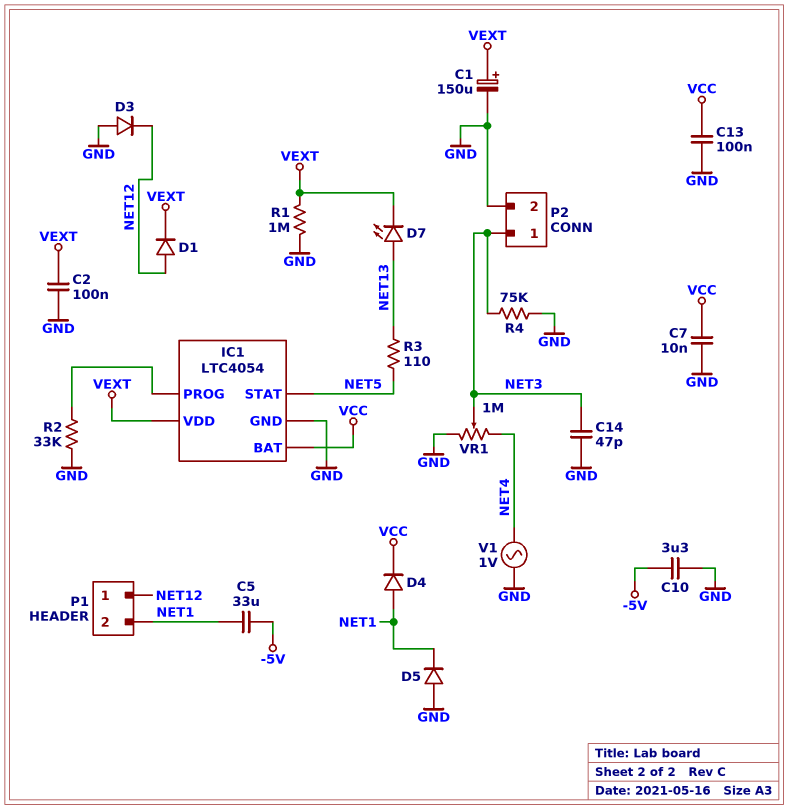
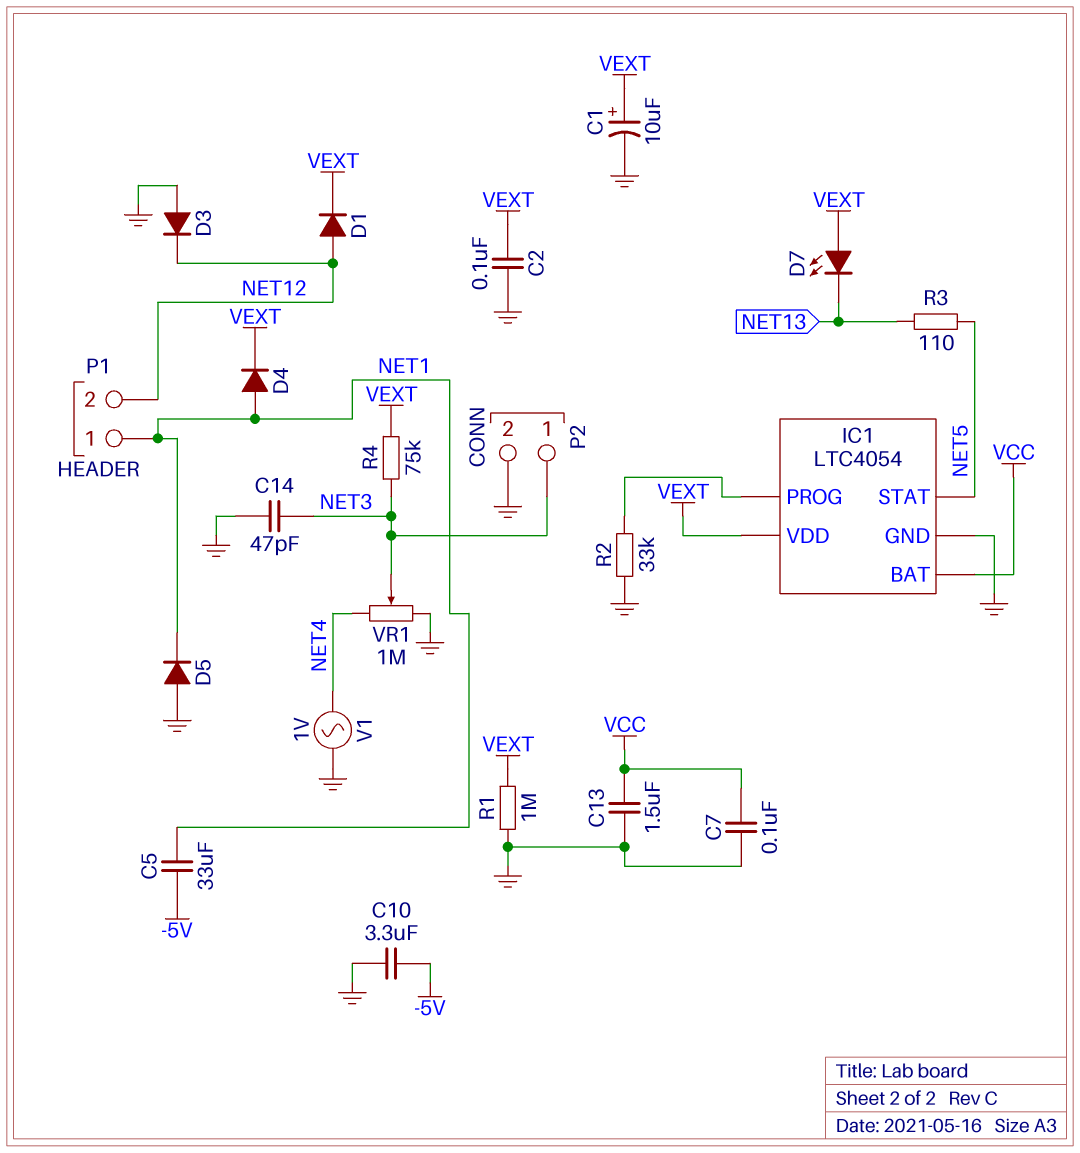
C1: 150uF (plus VEXT, minus GND) -> 10uF (plus VEXT, minus GND)
C7: 10nF (GND, VCC) -> 100nF (GND, VCC)
C13: 100nF (GND, VCC) -> 1.5uF (GND, VCC)
D4: diode (A NET1, K VCC) -> diode (A NET1, K VEXT)
D7: LED (A NET13, K VEXT) -> LED (A VEXT, K NET13)
P1 pin 1: NET12 -> NET1
P1 pin 2: NET1 -> NET12
R4: 75k (GND, NET3) -> 75k (NET3, VEXT)

